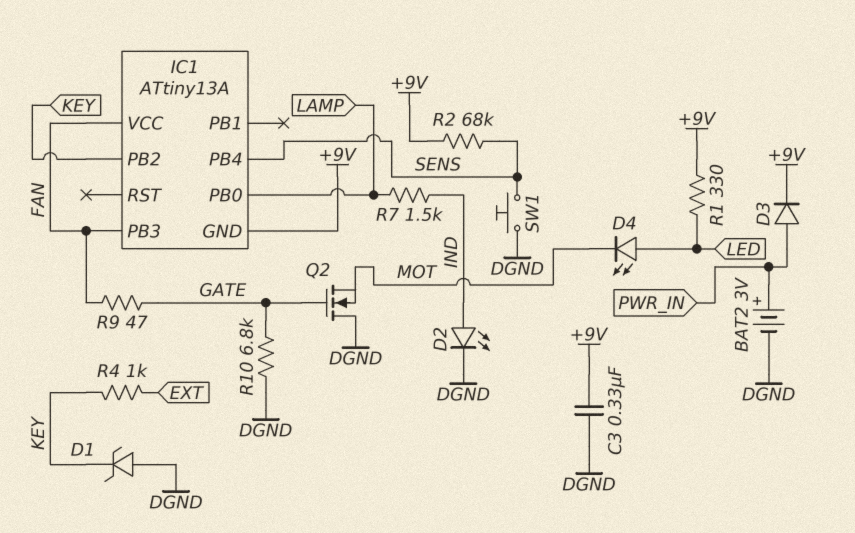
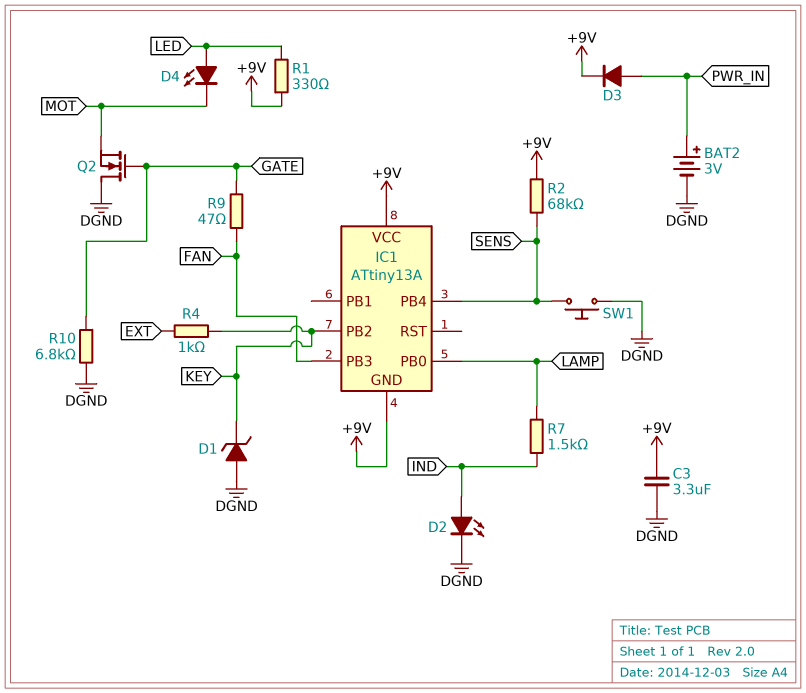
C3: 330nF (+9V, DGND) -> 3.3uF (+9V, DGND)
IC1 pin VCC: FAN -> +9V

